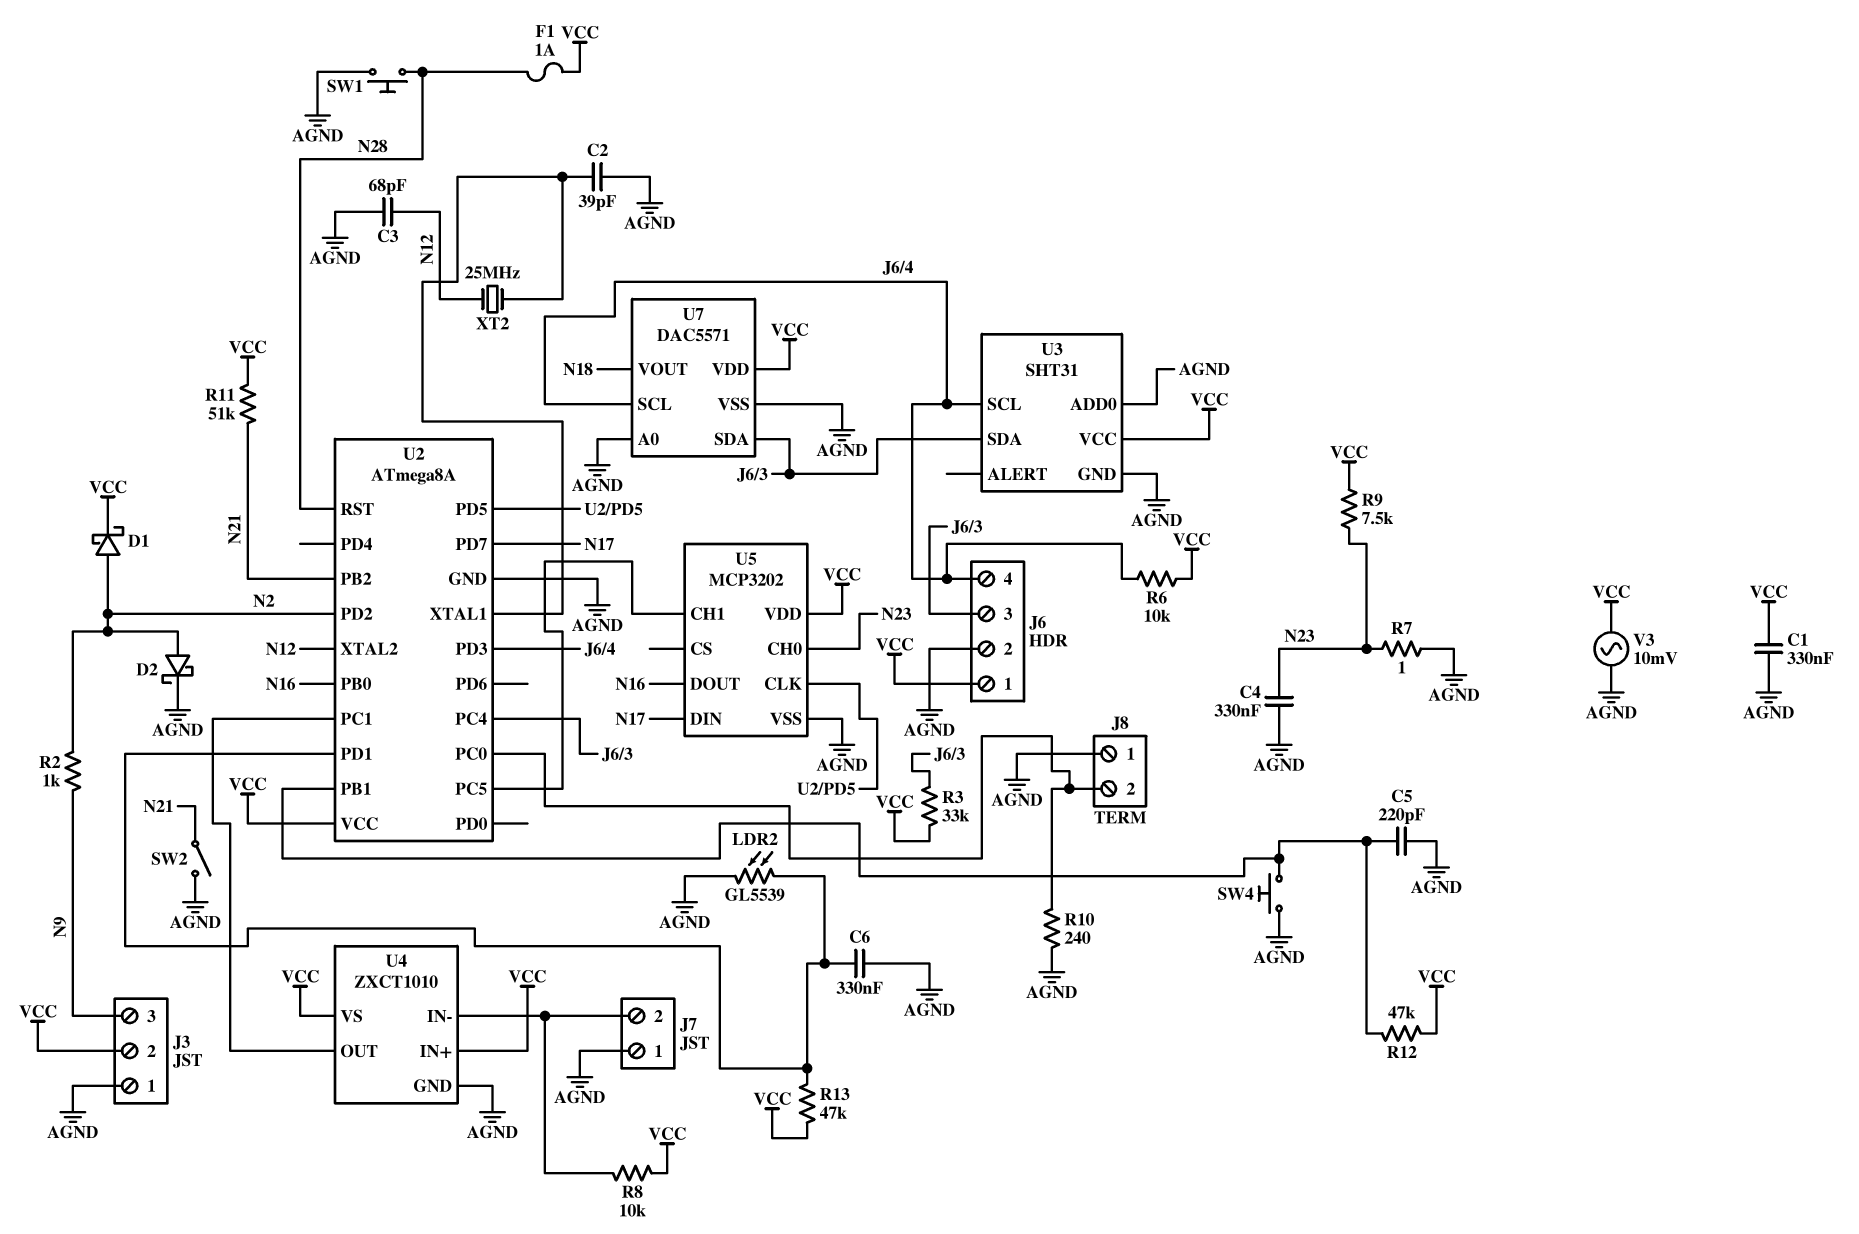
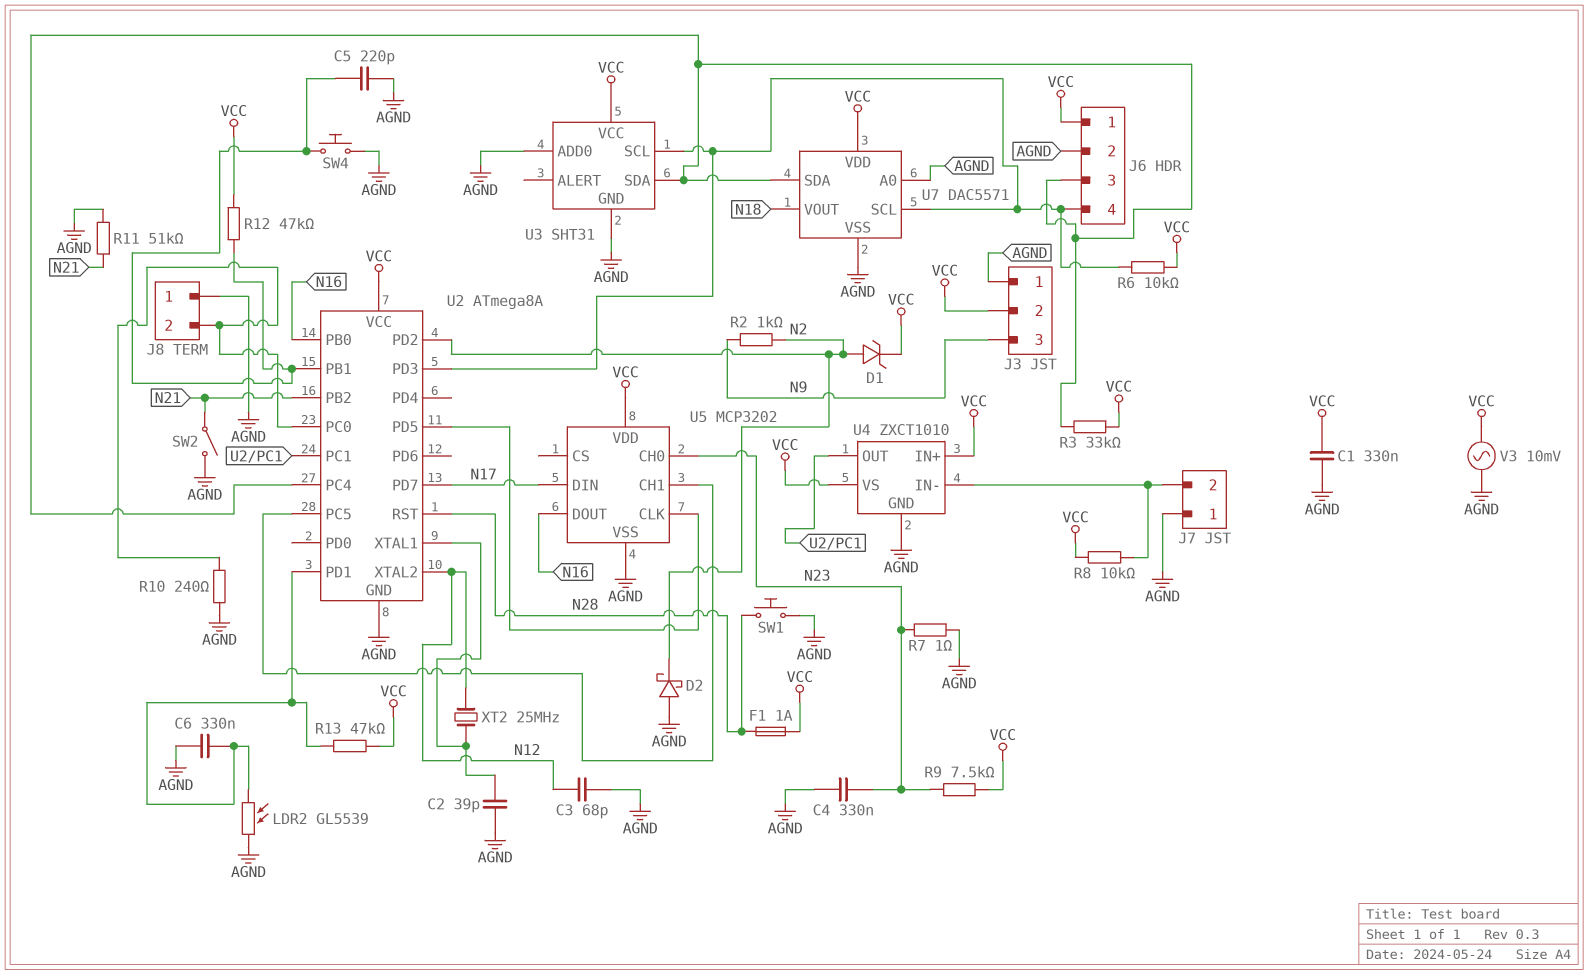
D1: schottky (A N2, K VCC) -> zener (A N2, K VCC)
D2: schottky (A N2, K AGND) -> schottky (A AGND, K N2)
R11: 51k (N21, VCC) -> 51k (AGND, N21)

